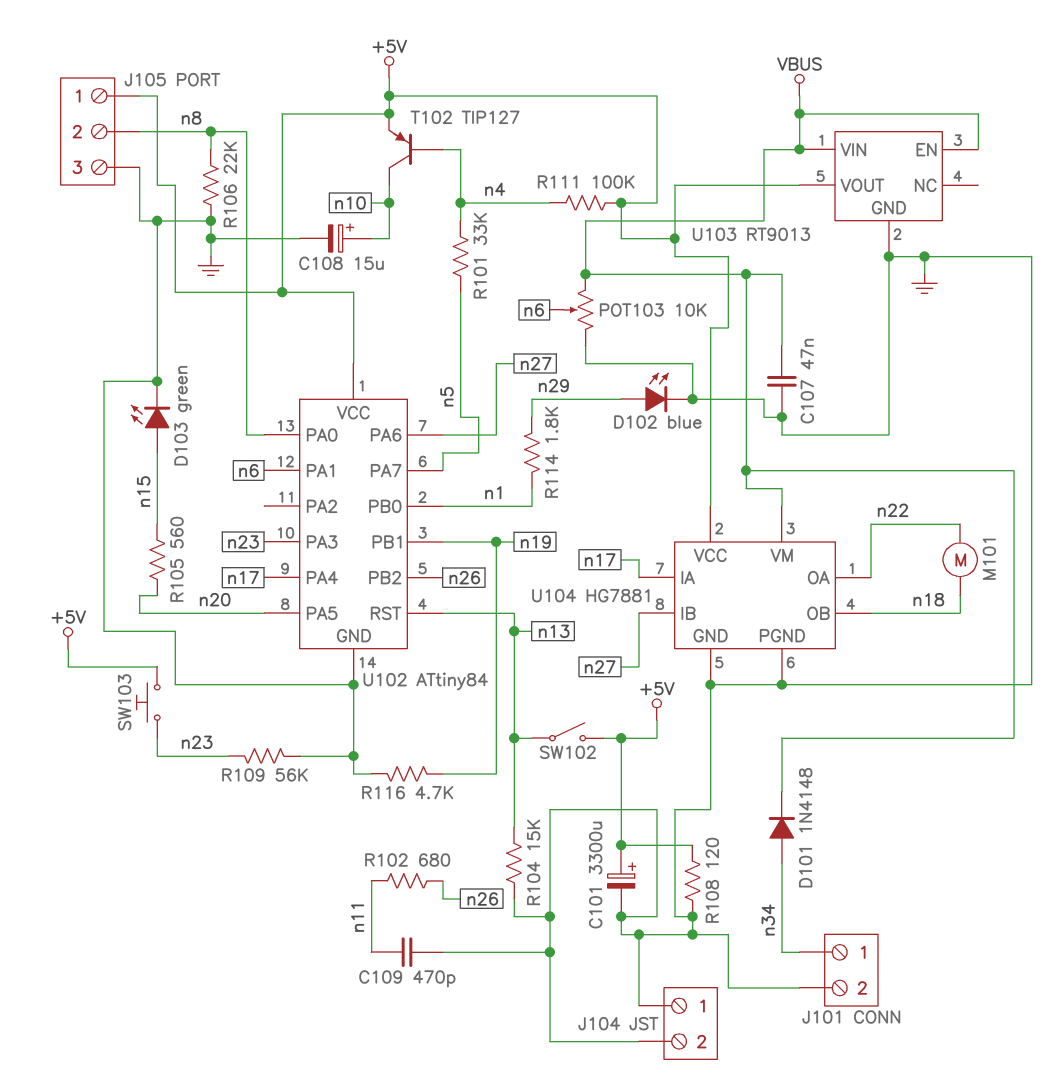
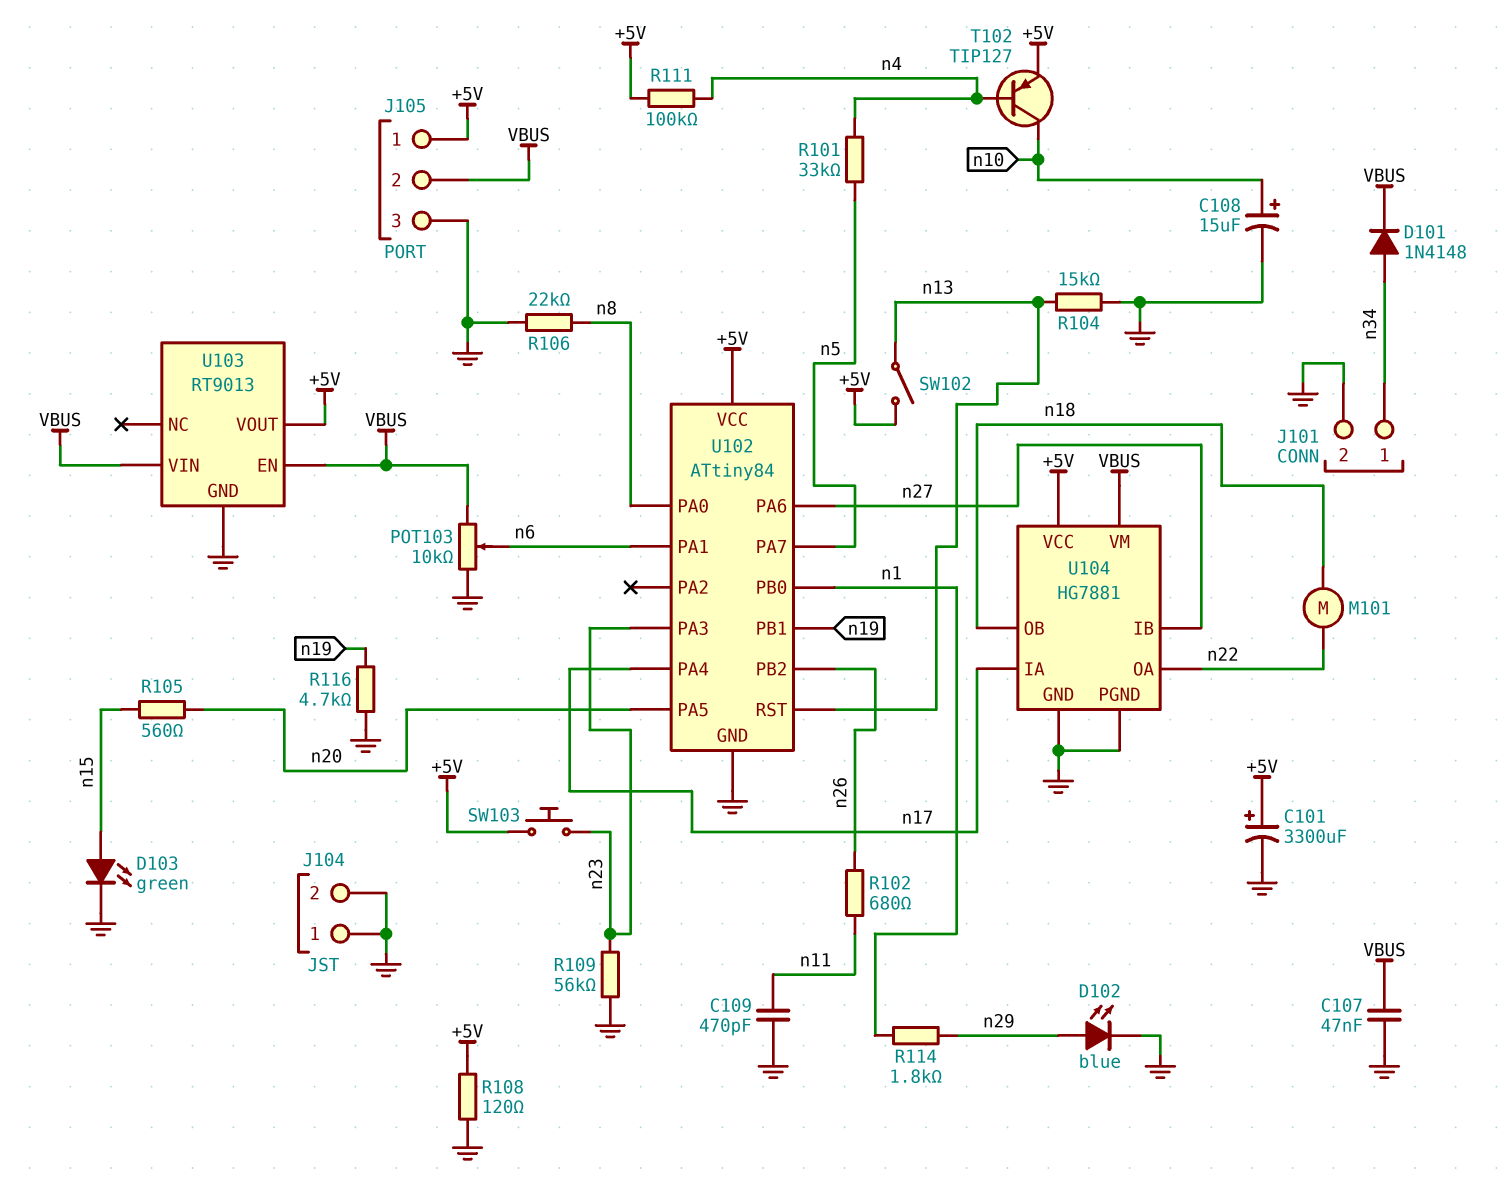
J105 pin 2: n8 -> VBUS

